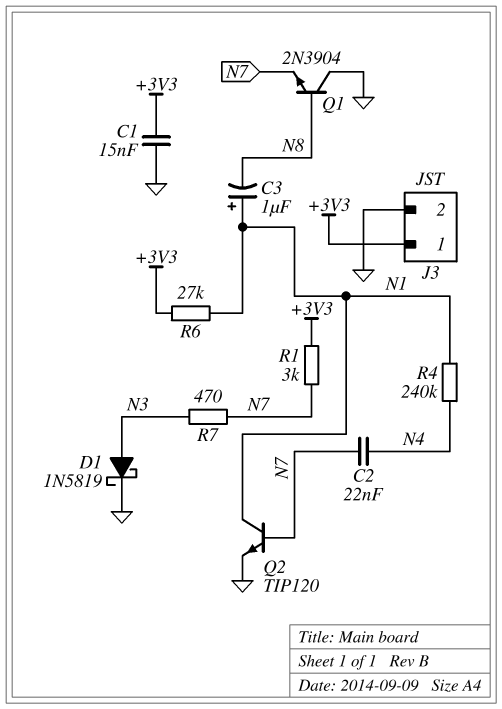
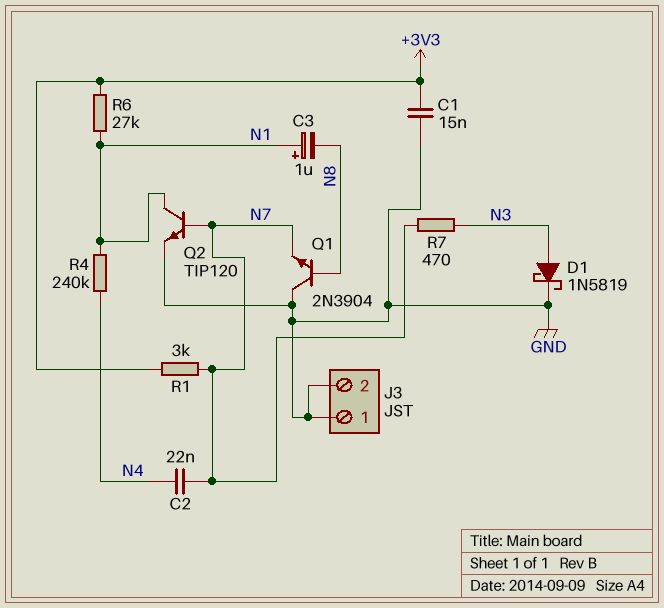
J3 pin 1: +3V3 -> GND

